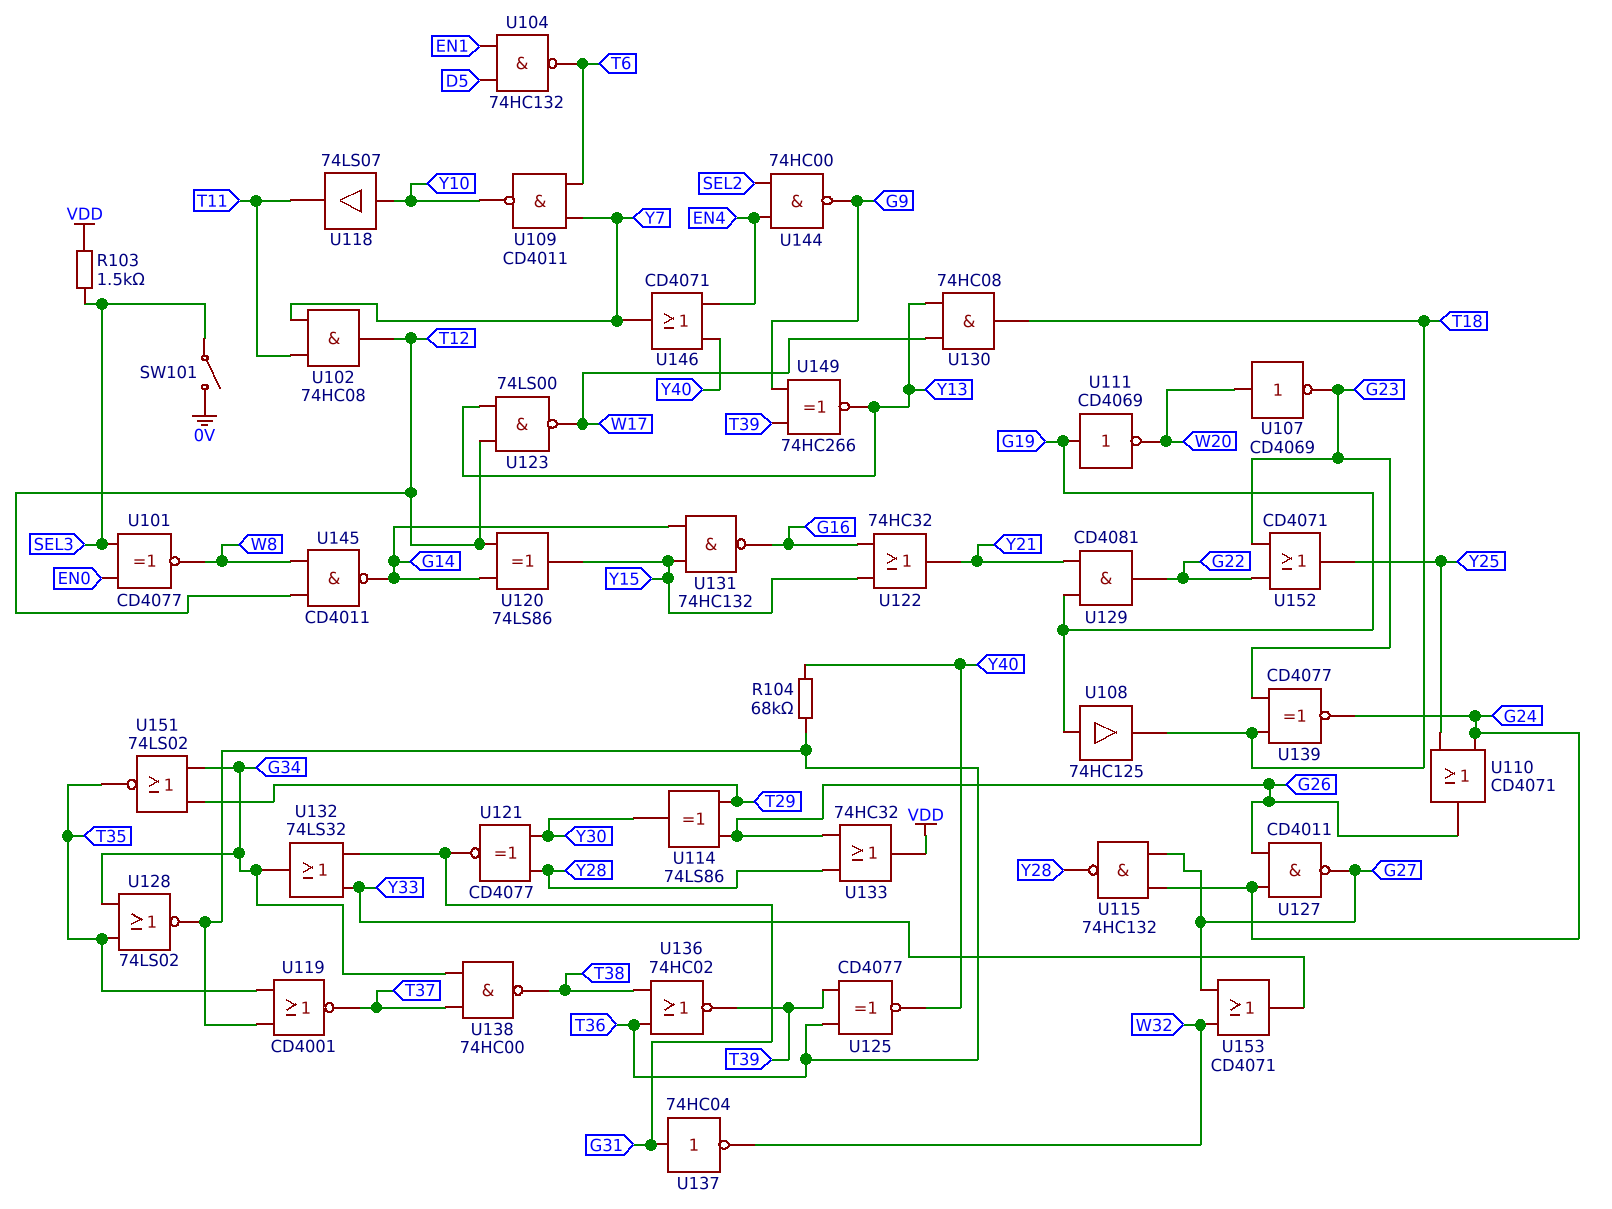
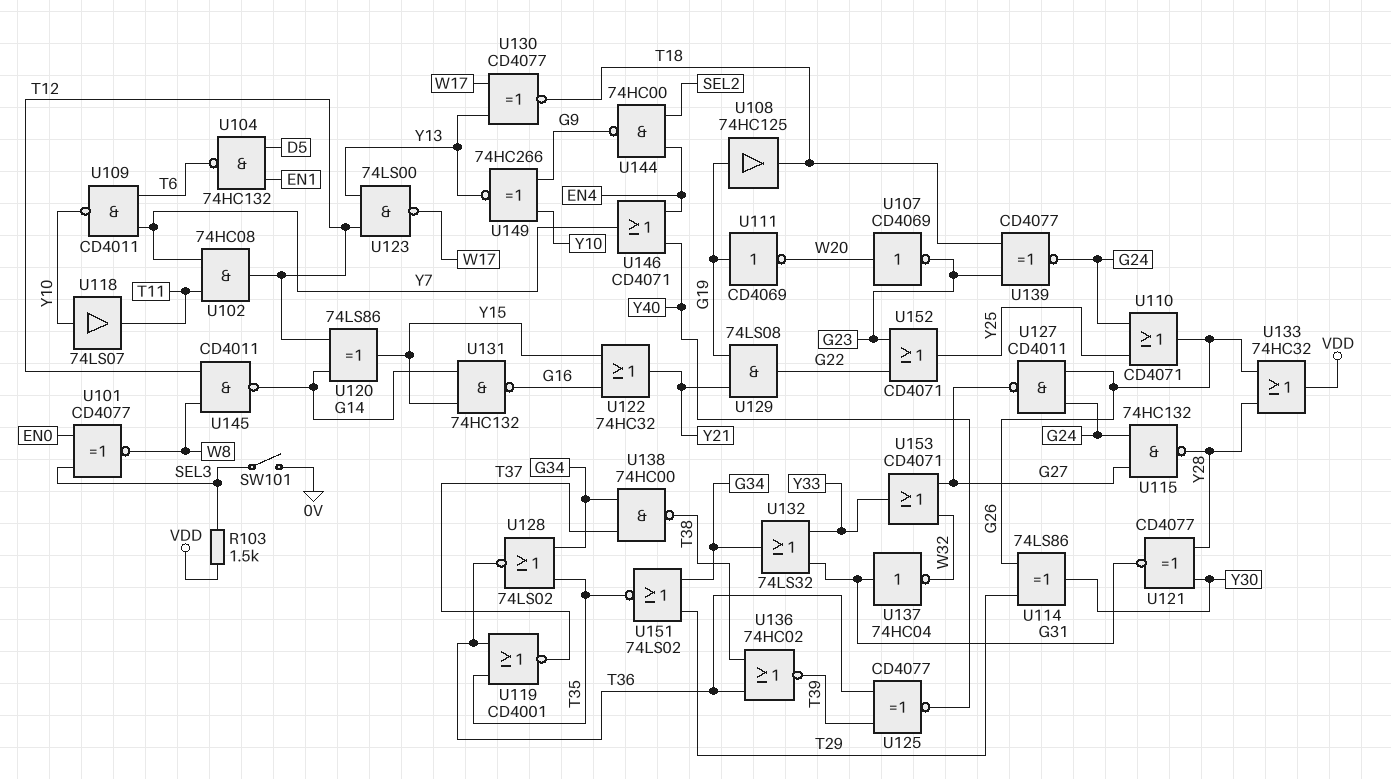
R104: 68k (T36, Y40) -> none
U129: AND CD4081 (in G19, in Y21, out G22) -> AND 74LS08 (in G19, in Y21, out G22)
U130: AND 74HC08 (in W17, in Y13, out T18) -> XNOR CD4077 (in W17, in Y13, out T18)
U149: XNOR 74HC266 (in G9, in T39, out Y13) -> XNOR 74HC266 (in G9, in Y10, out Y13)

